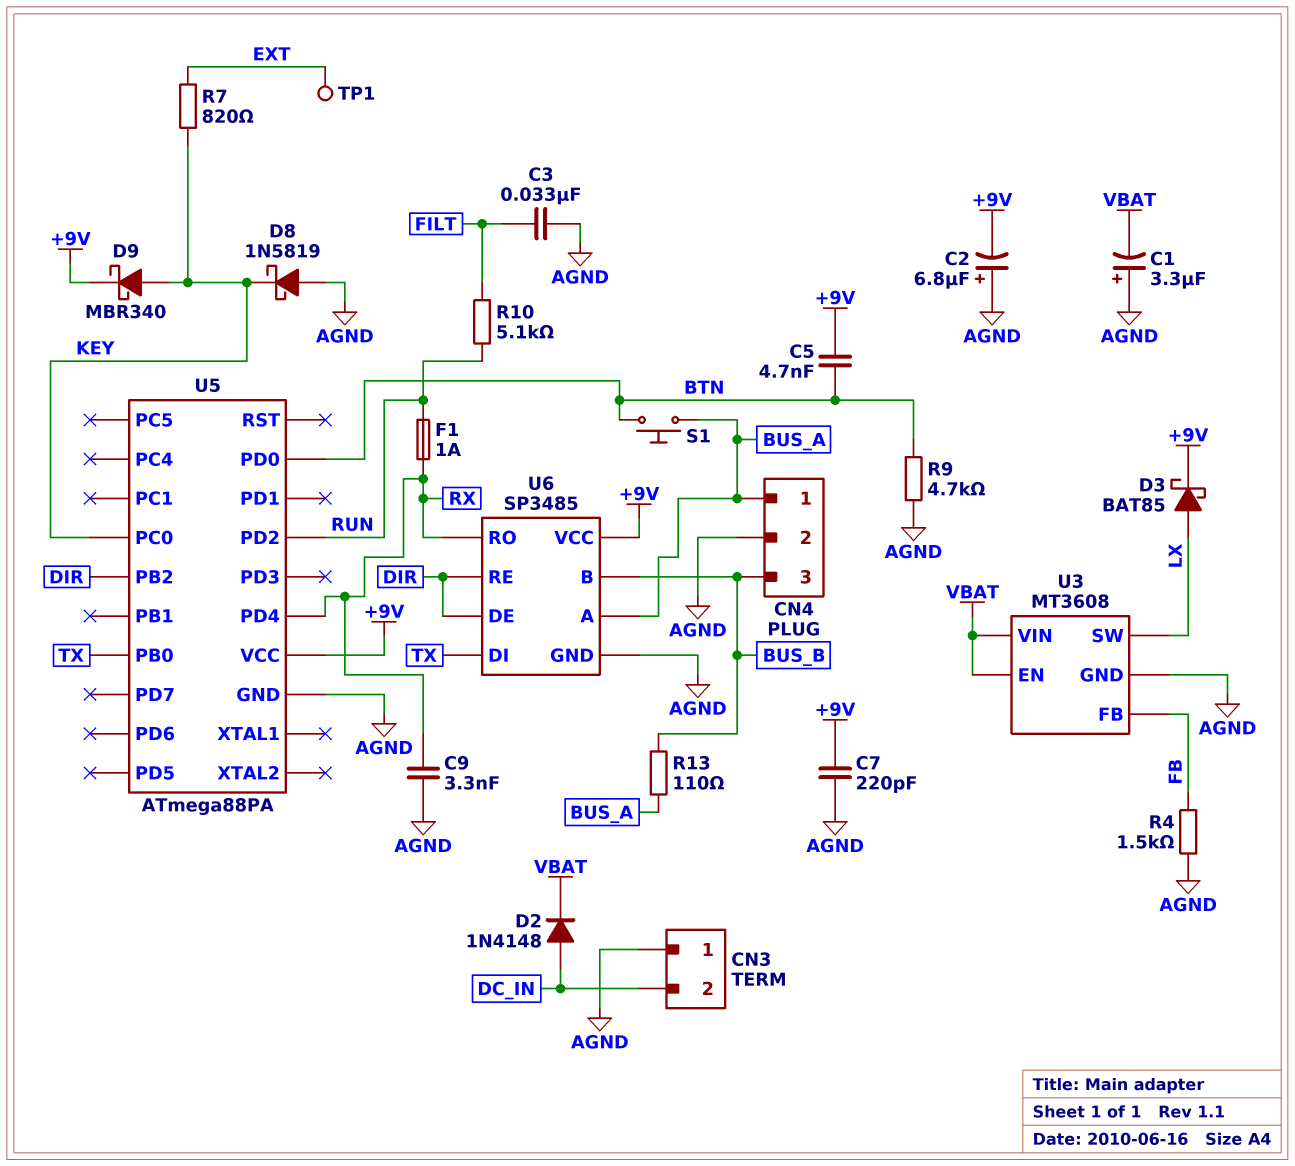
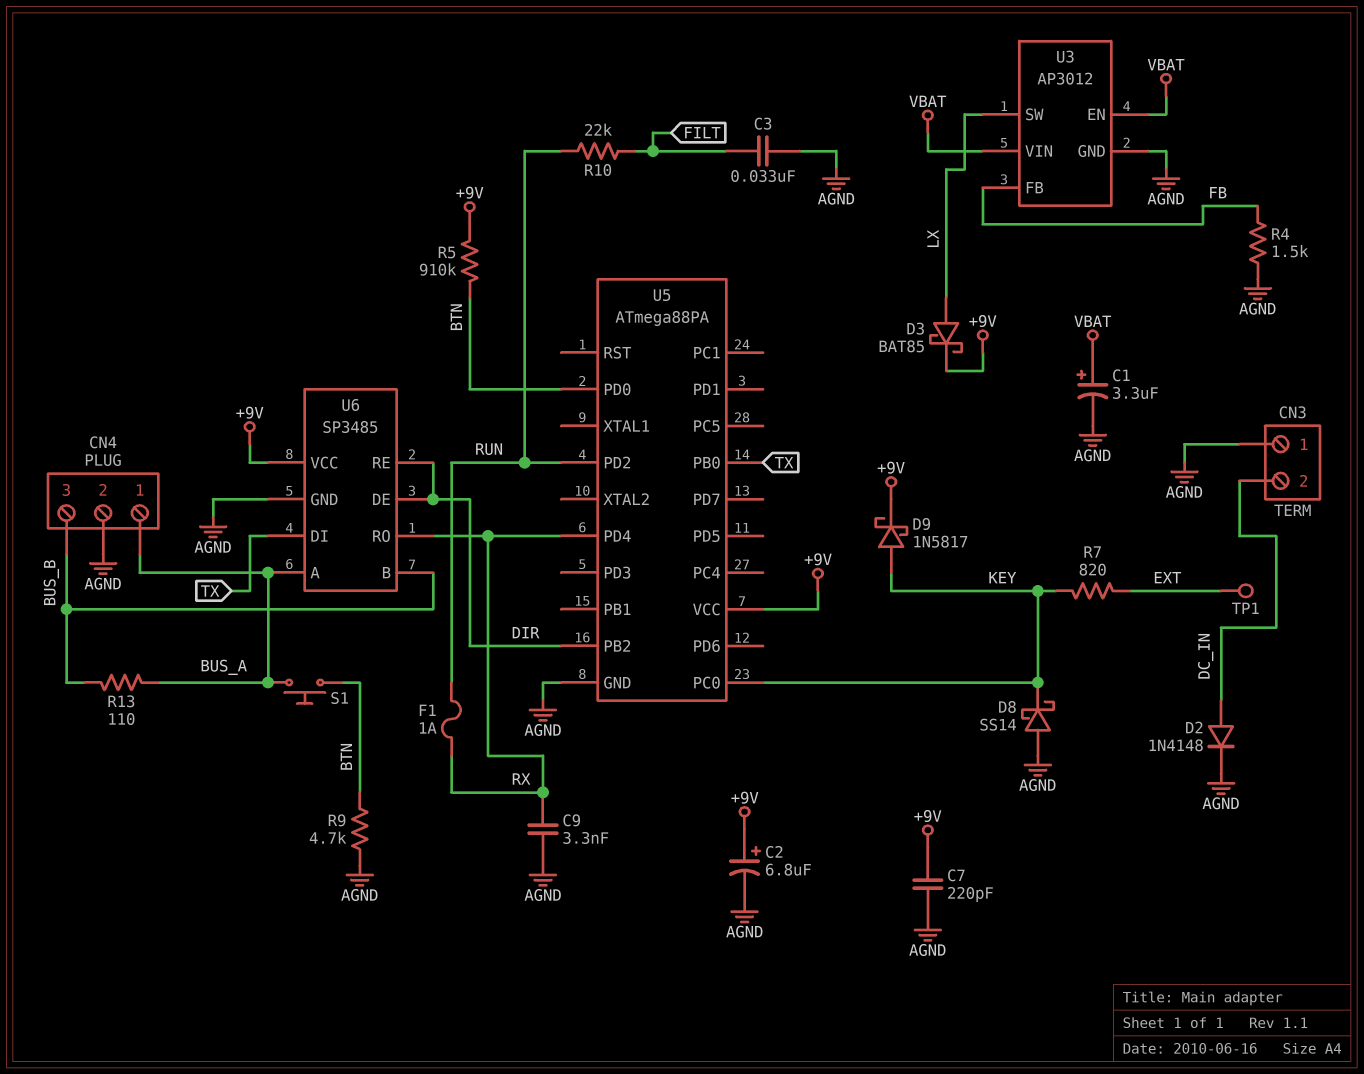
C1: 3.3uF (plus AGND, minus VBAT) -> 3.3uF (plus VBAT, minus AGND)
C2: 6.8uF (plus AGND, minus +9V) -> 6.8uF (plus +9V, minus AGND)
C5: 4.7nF (+9V, BTN) -> none
D2: diode 1N4148 (A DC_IN, K VBAT) -> diode 1N4148 (A DC_IN, K AGND)
D8: schottky 1N5819 (A AGND, K KEY) -> schottky SS14 (A AGND, K KEY)
D9: schottky MBR340 (A KEY, K +9V) -> schottky 1N5817 (A KEY, K +9V)
R5: none -> 910k (+9V, BTN)
R10: 5.1k (FILT, RUN) -> 22k (FILT, RUN)
U3: MT3608 -> AP3012

